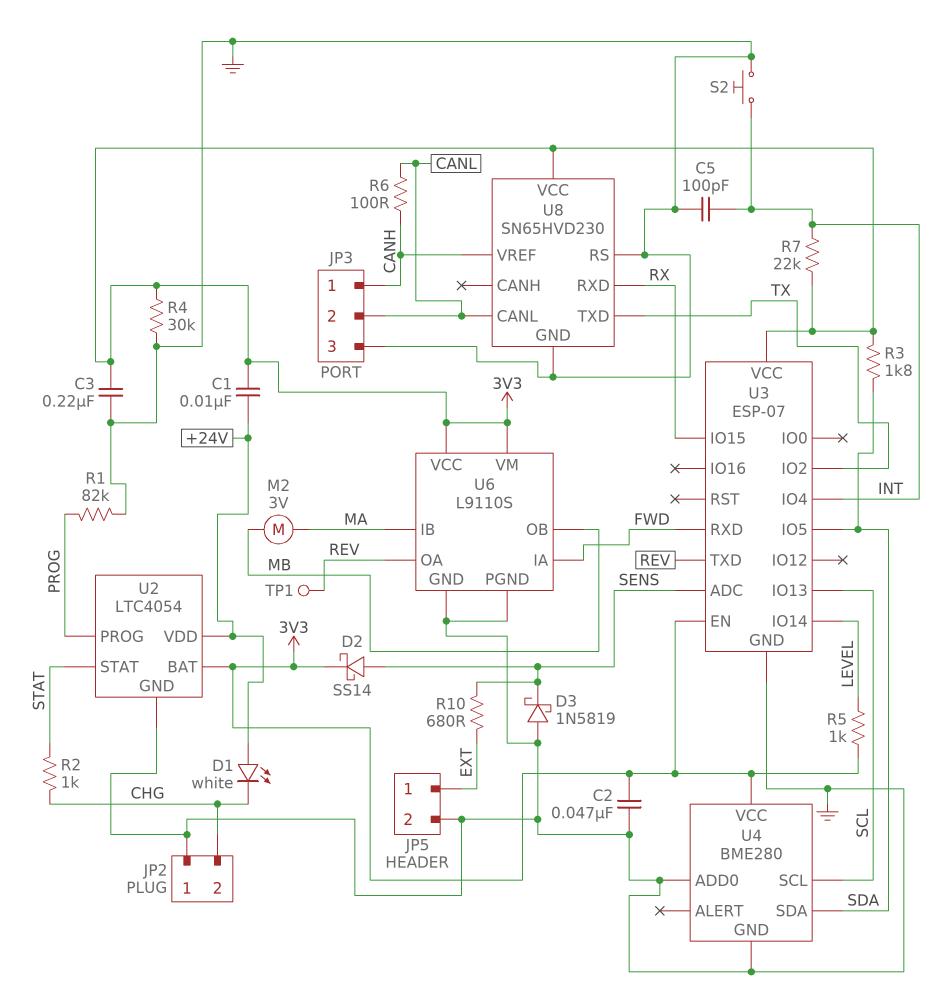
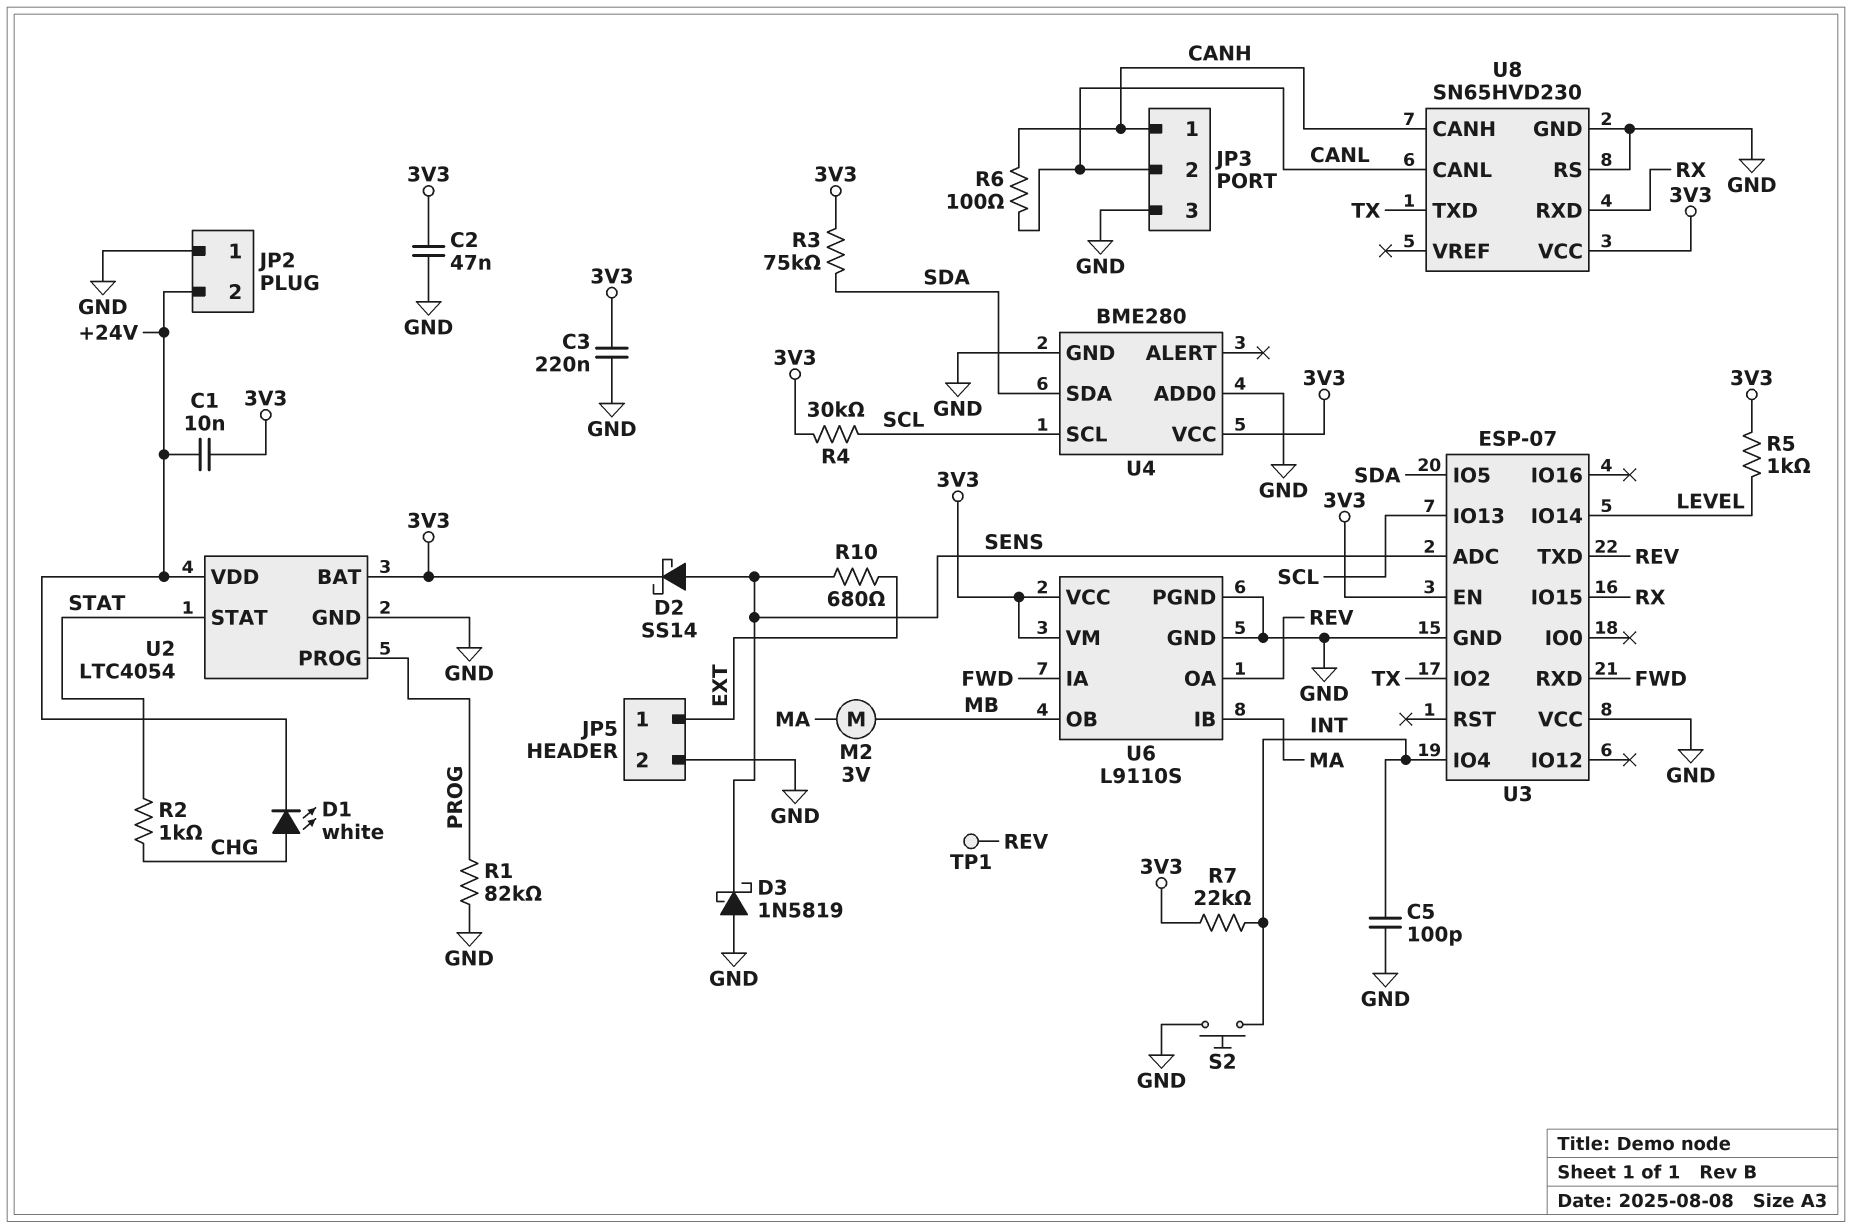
D1: LED white (A +24V, K CHG) -> LED white (A CHG, K +24V)
JP2 pin 2: CHG -> +24V
R3: 1.8k (3V3, SDA) -> 75k (3V3, SDA)
R4: 30k (3V3, GND) -> 30k (3V3, SCL)
U3 pin VCC: 3V3 -> GND
U8 pin CANH: none -> CANH
U8 pin VREF: CANH -> none

